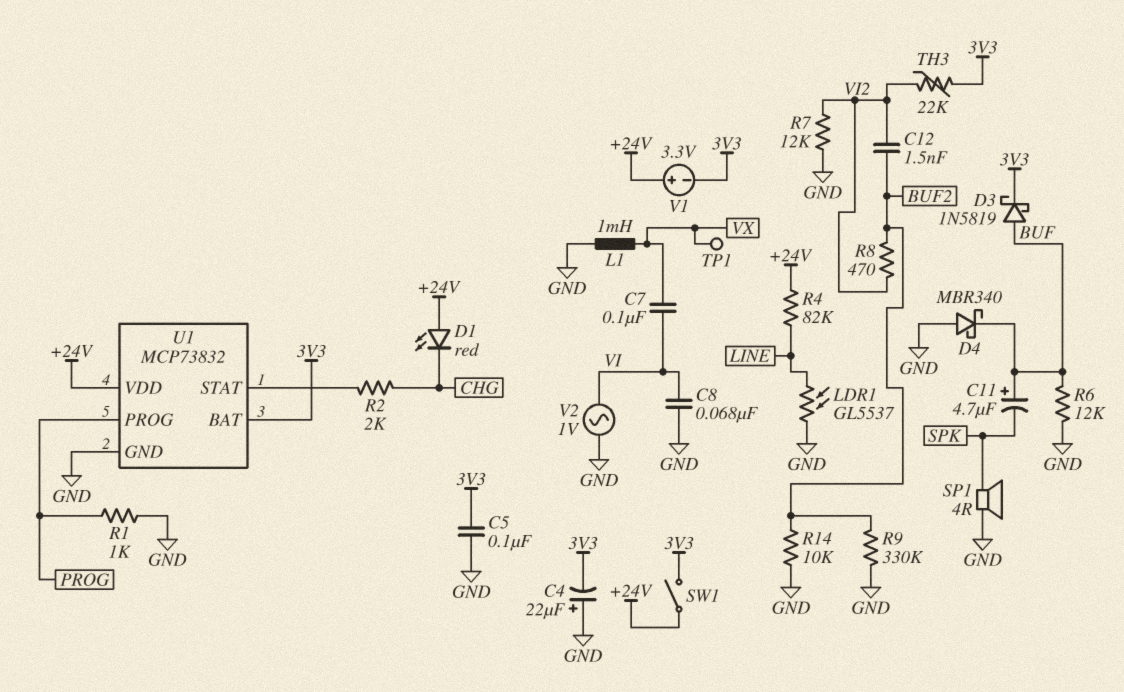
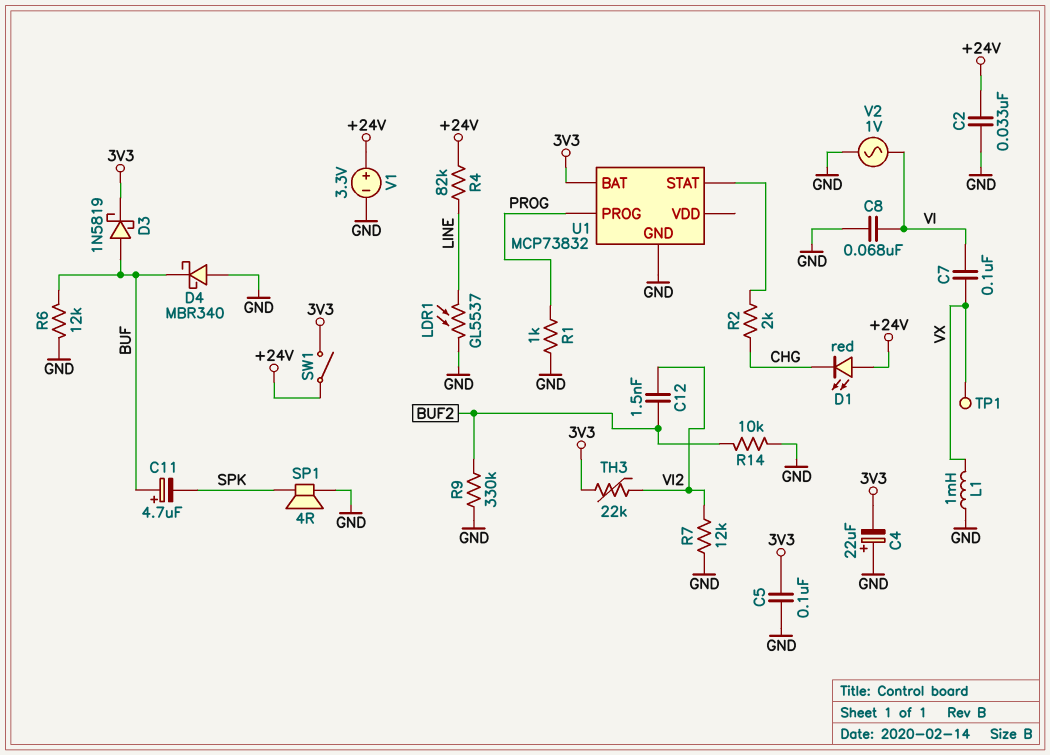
C2: none -> 33nF (+24V, GND)
R8: 470 (BUF2, VI2) -> none
U1 pin VDD: +24V -> none
V1: 3.3V (plus +24V, minus 3V3) -> 3.3V (plus +24V, minus GND)

